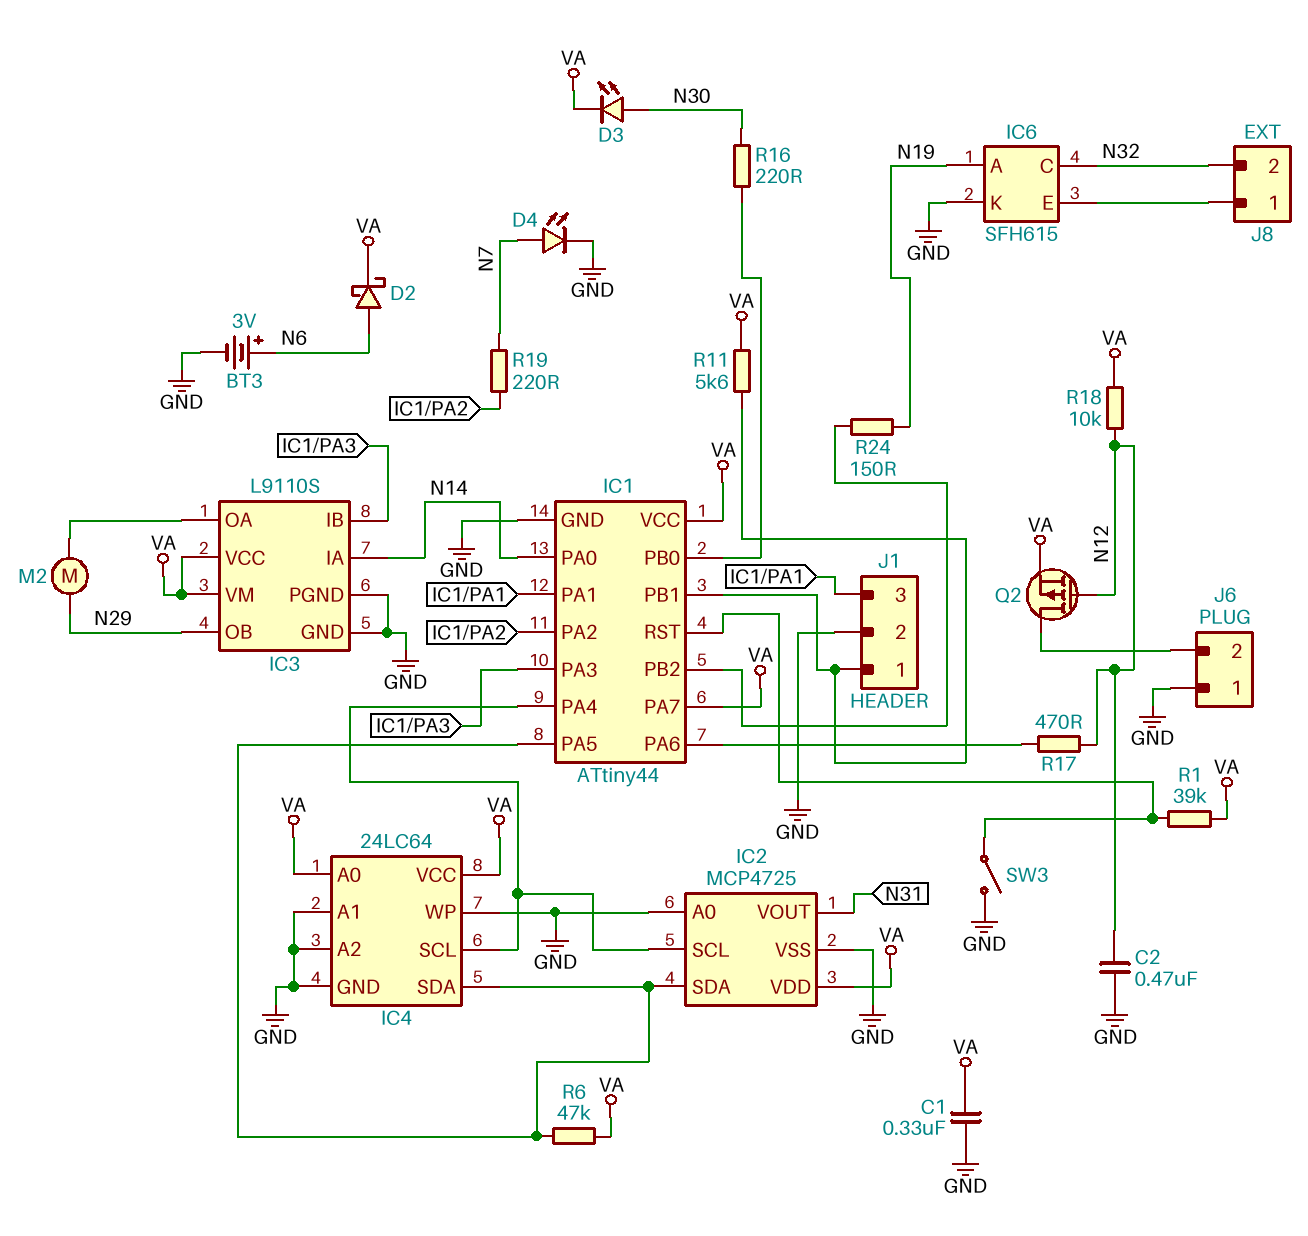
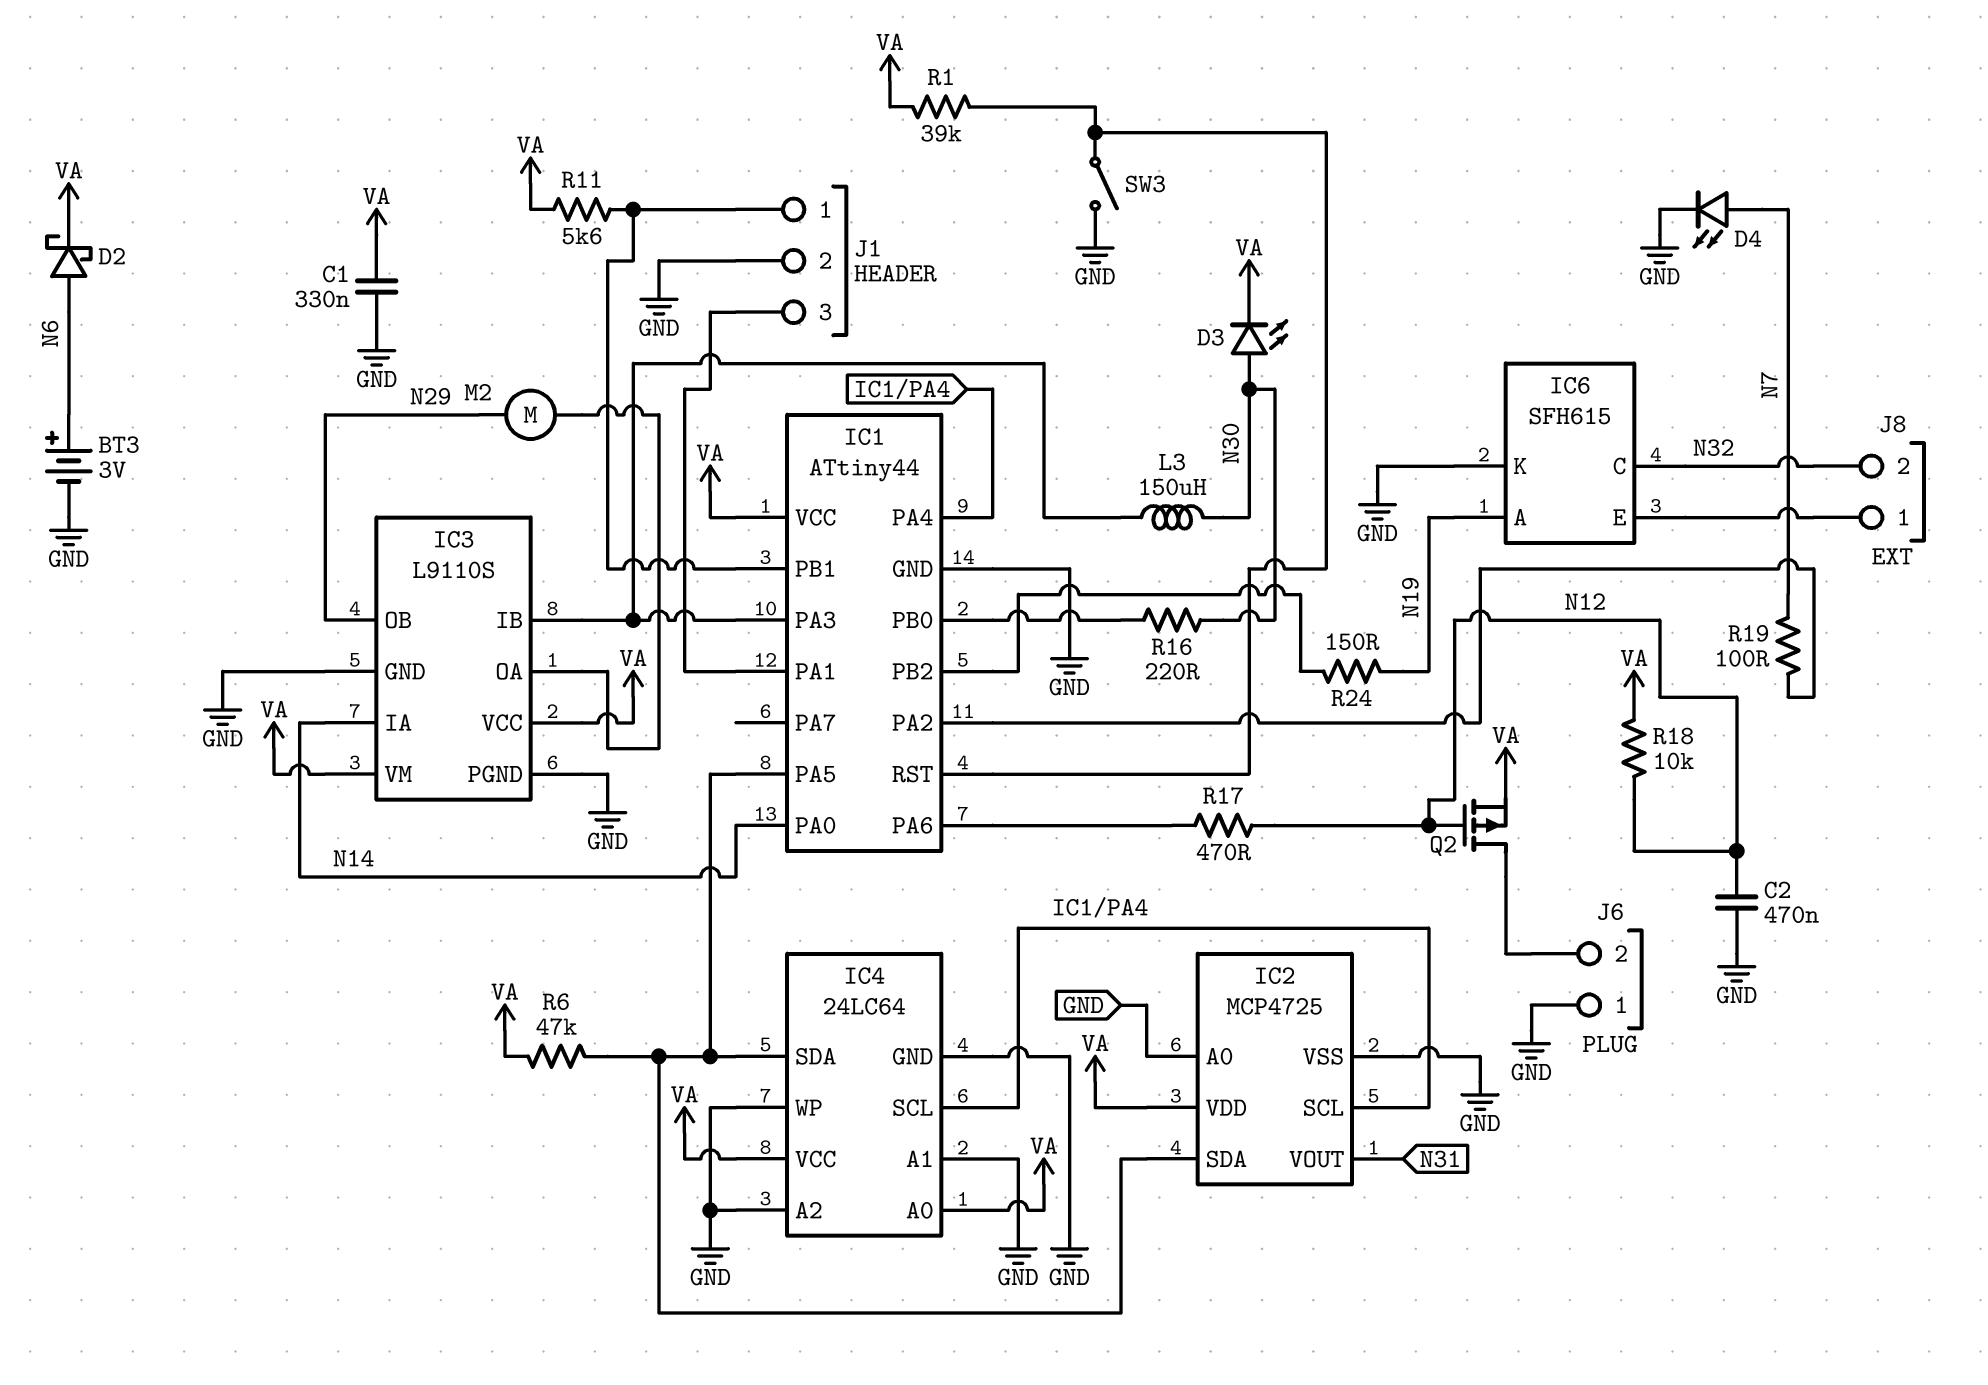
IC1 pin PA7: VA -> none
L3: none -> 150uH (IC1/PA3, N30)
R19: 220 (IC1/PA2, N7) -> 100 (IC1/PA2, N7)

